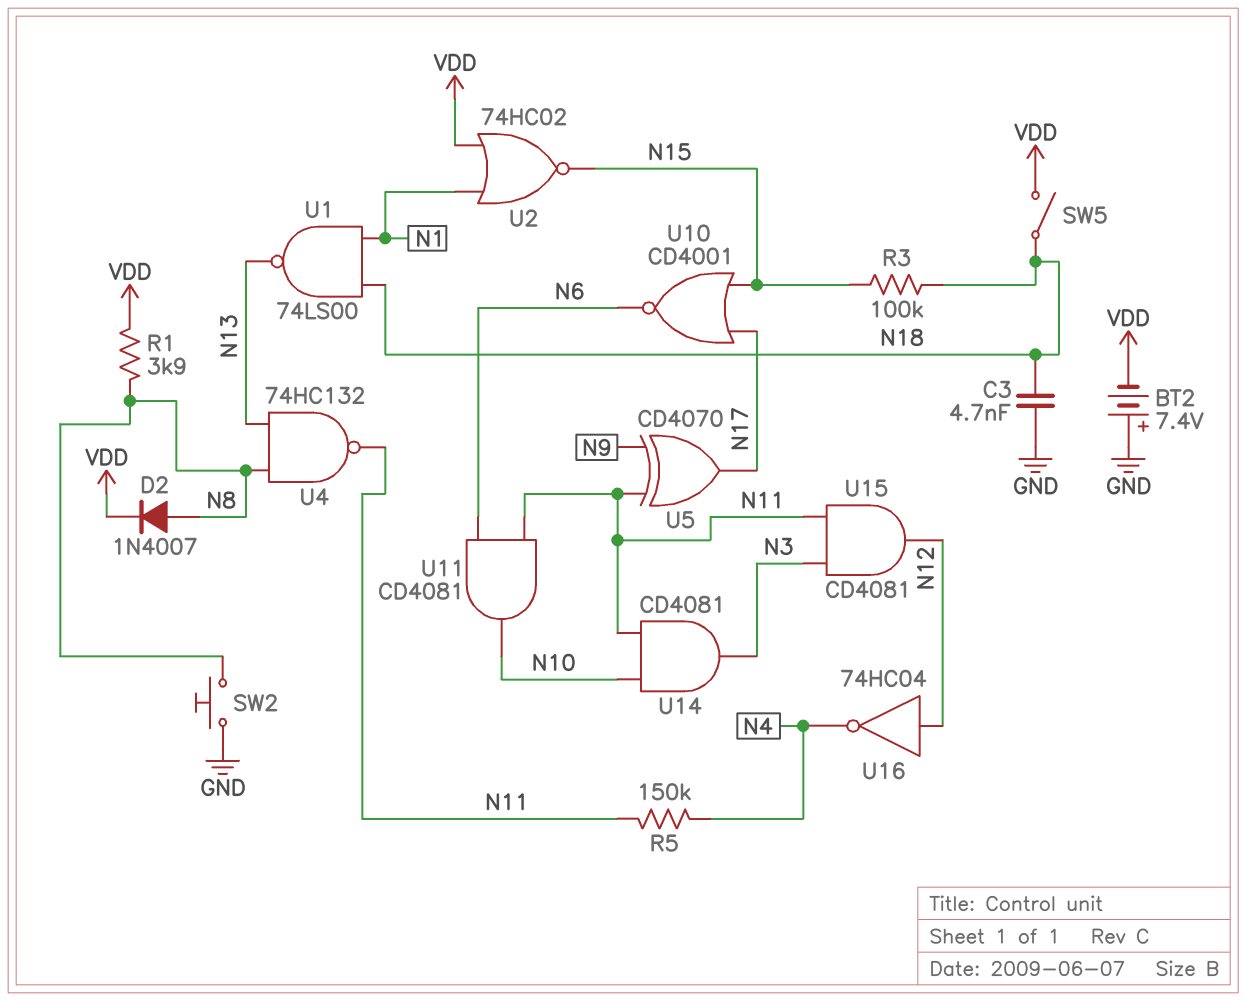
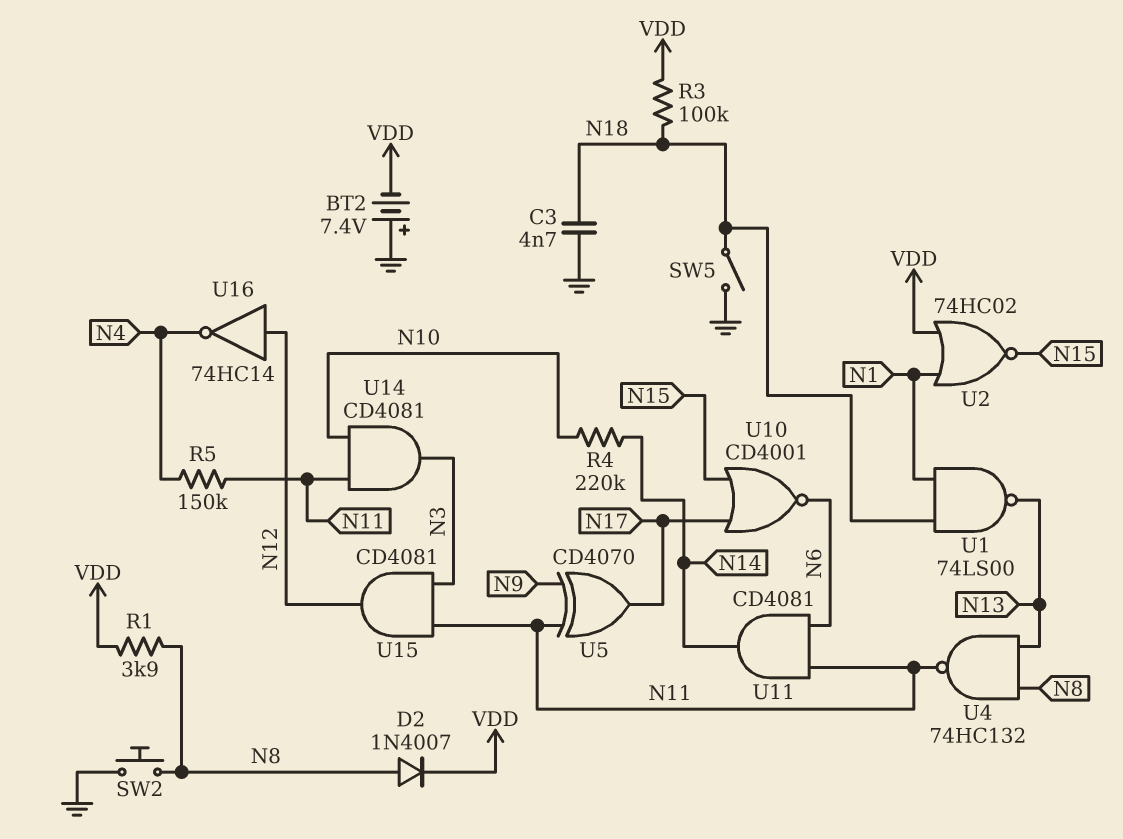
R3: 100k (N15, N18) -> 100k (N18, VDD)
R4: none -> 220k (N10, N14)
SW5: switch (N18, VDD) -> switch (GND, N18)
U11: AND CD4081 (in N6, in N11, out N10) -> AND CD4081 (in N6, in N11, out N14)
U16: NOT 74HC04 (in N12, out N4) -> NOT 74HC14 (in N12, out N4)

